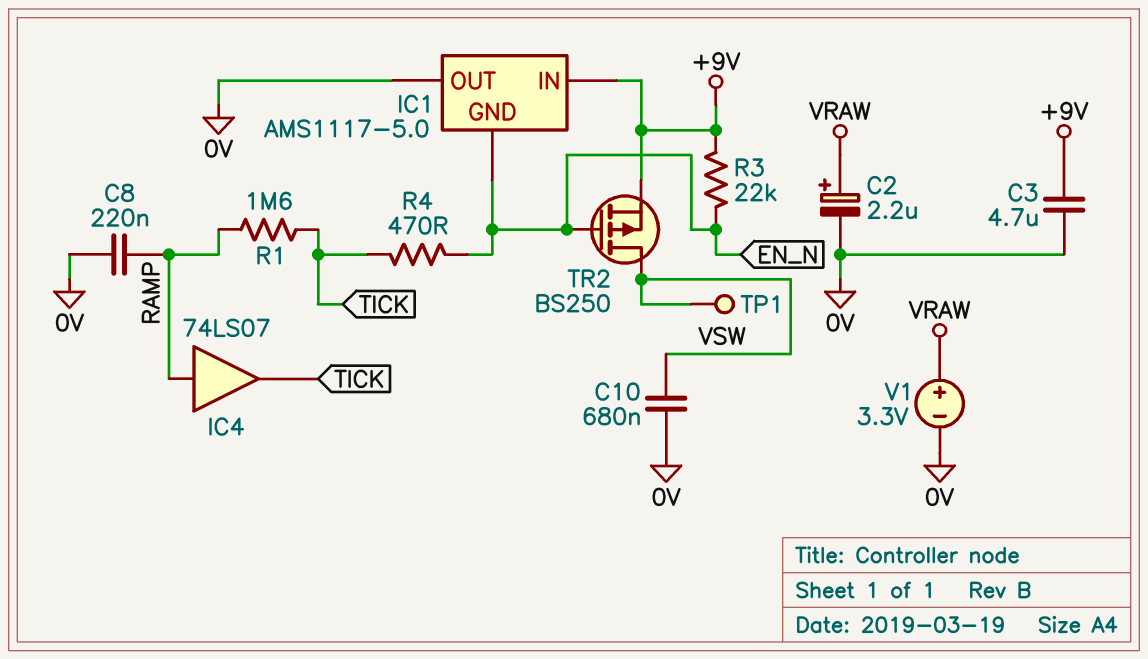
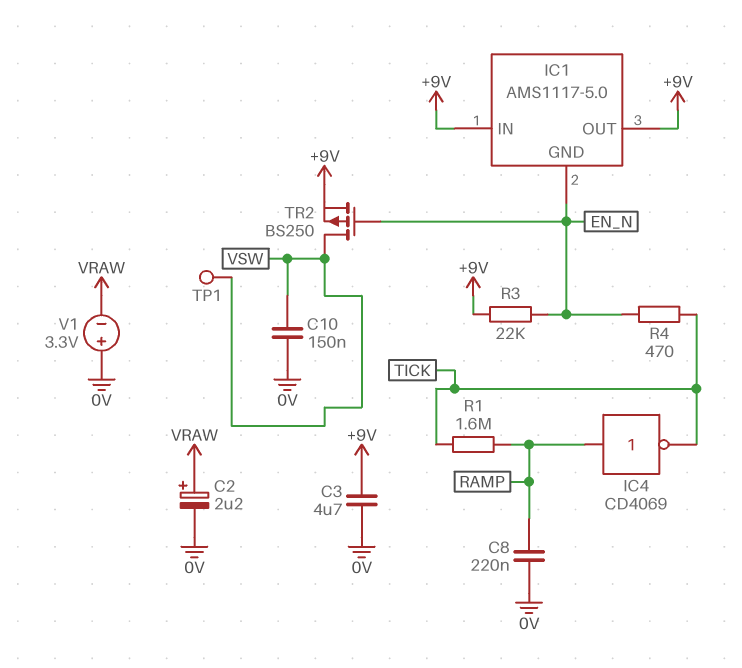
C10: 680nF (0V, VSW) -> 150nF (0V, VSW)
IC1 pin OUT: 0V -> +9V
IC4: buffer 74LS07 (in RAMP, out TICK) -> NOT CD4069 (in RAMP, out TICK)
V1: 3.3V (plus VRAW, minus 0V) -> 3.3V (plus 0V, minus VRAW)

